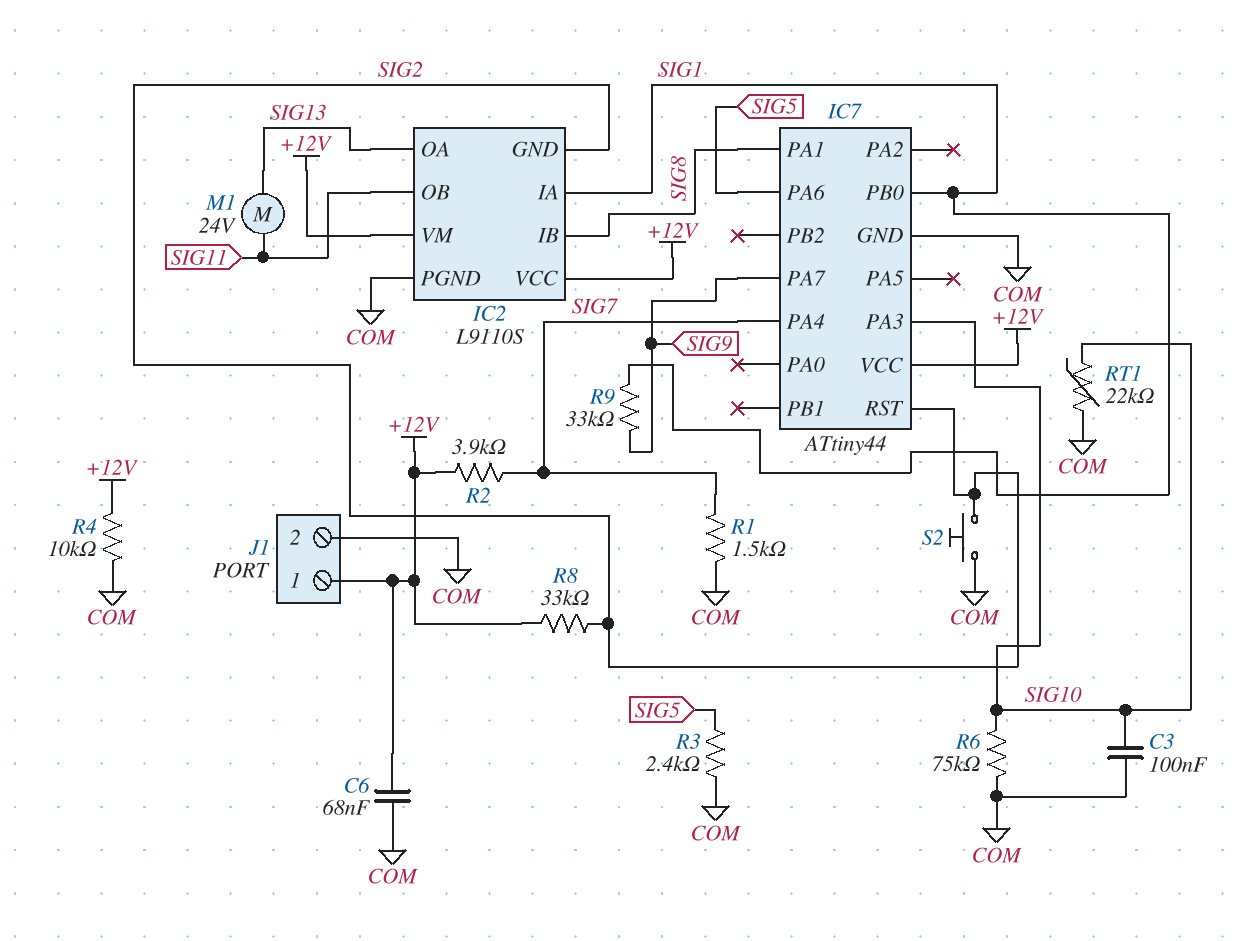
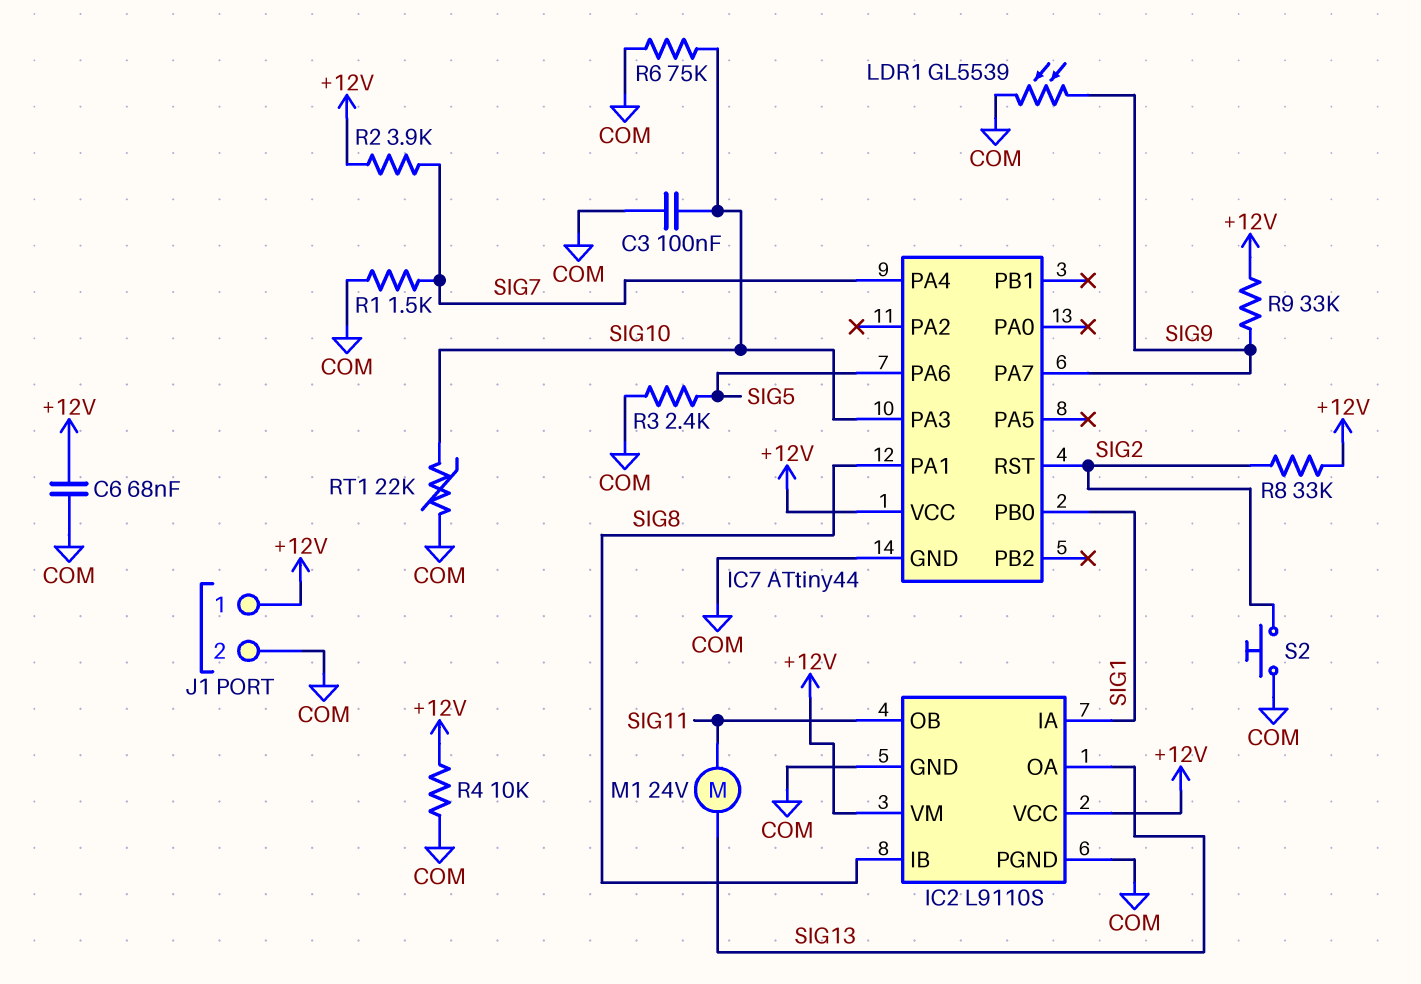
IC2 pin GND: SIG2 -> COM
LDR1: none -> GL5539 (COM, SIG9)
R9: 33k (SIG1, SIG9) -> 33k (+12V, SIG9)

